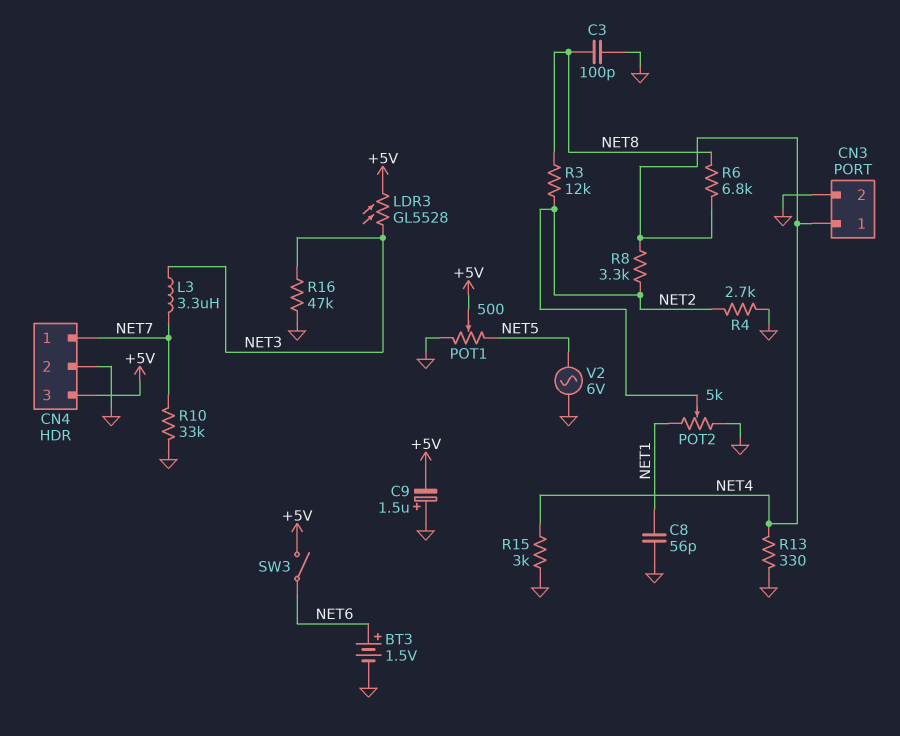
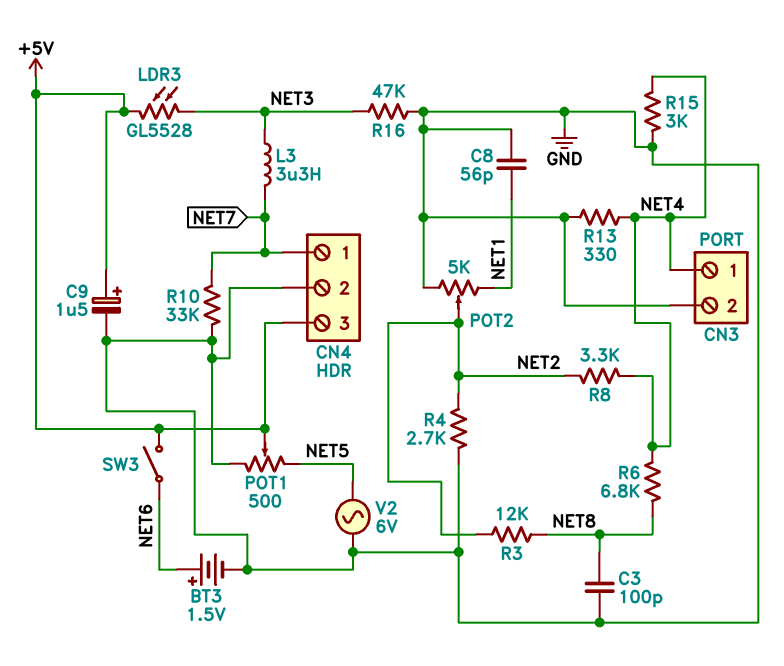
C9: 1.5uF (plus GND, minus +5V) -> 1.5uF (plus +5V, minus GND)

